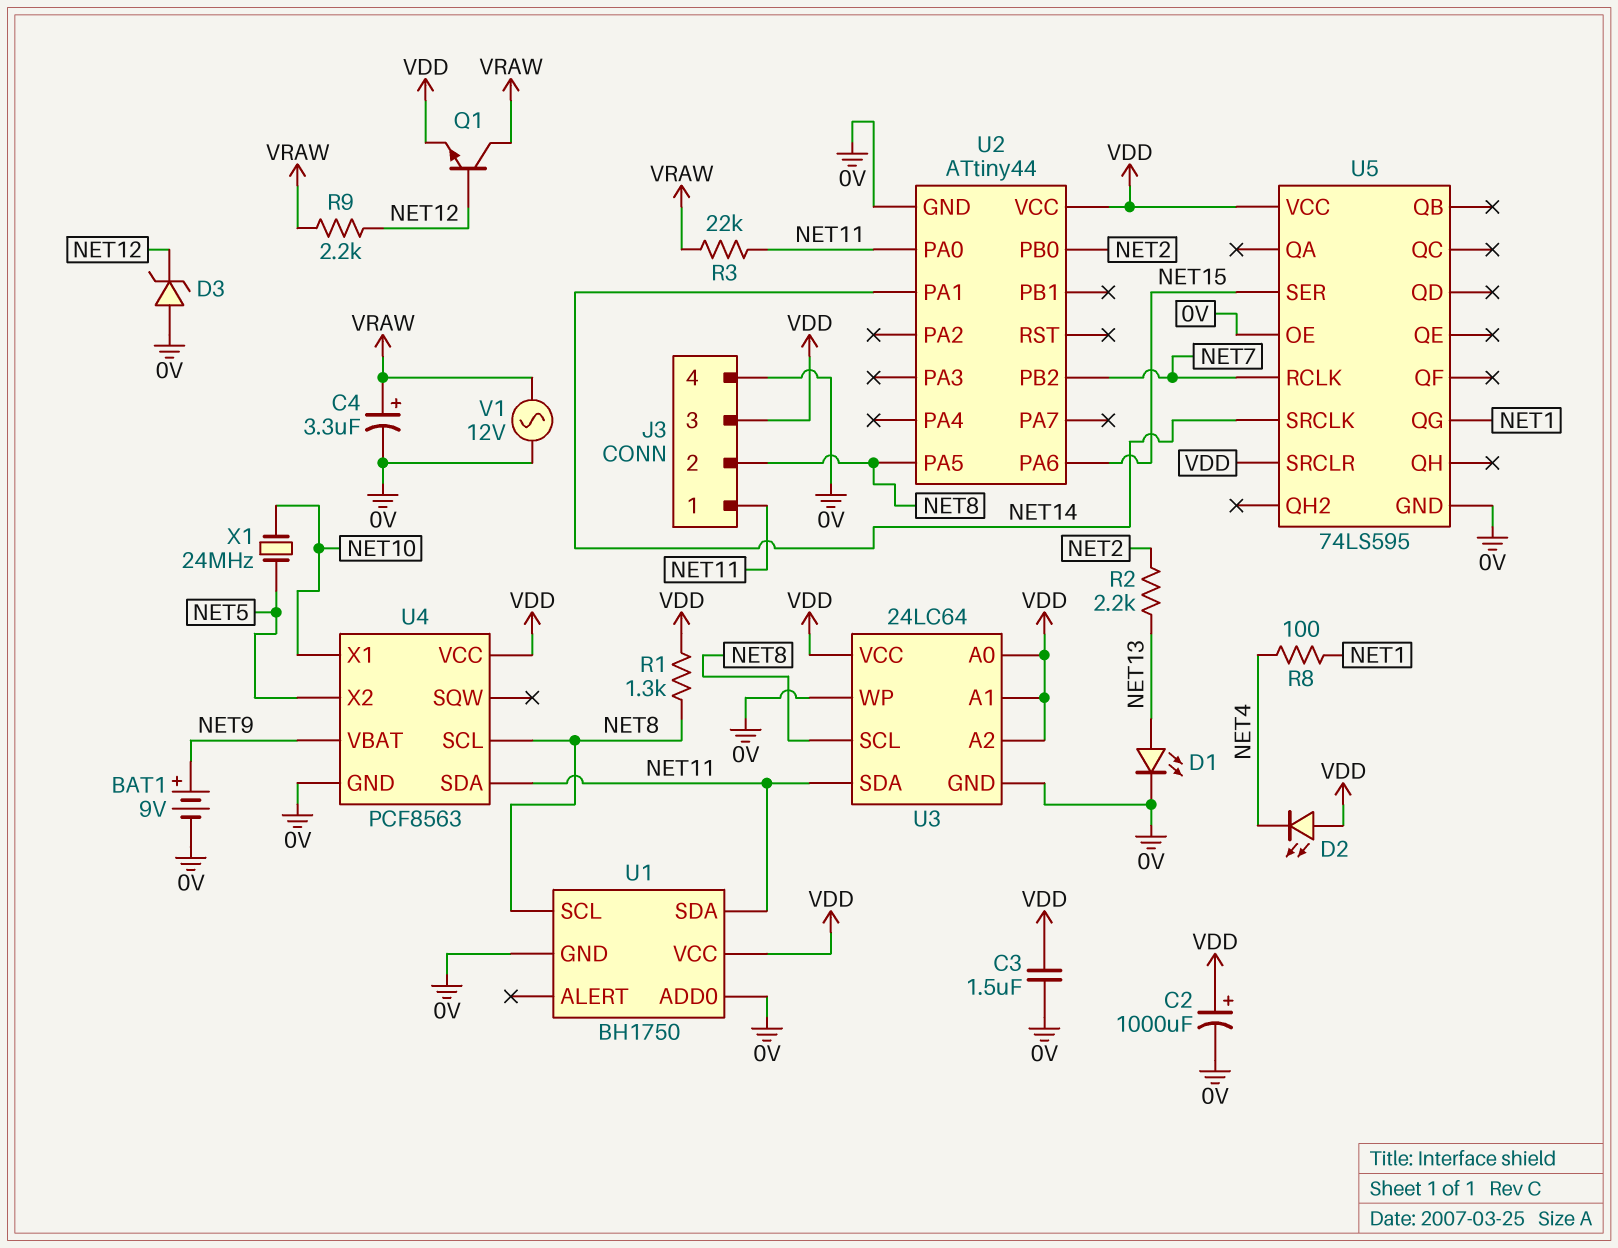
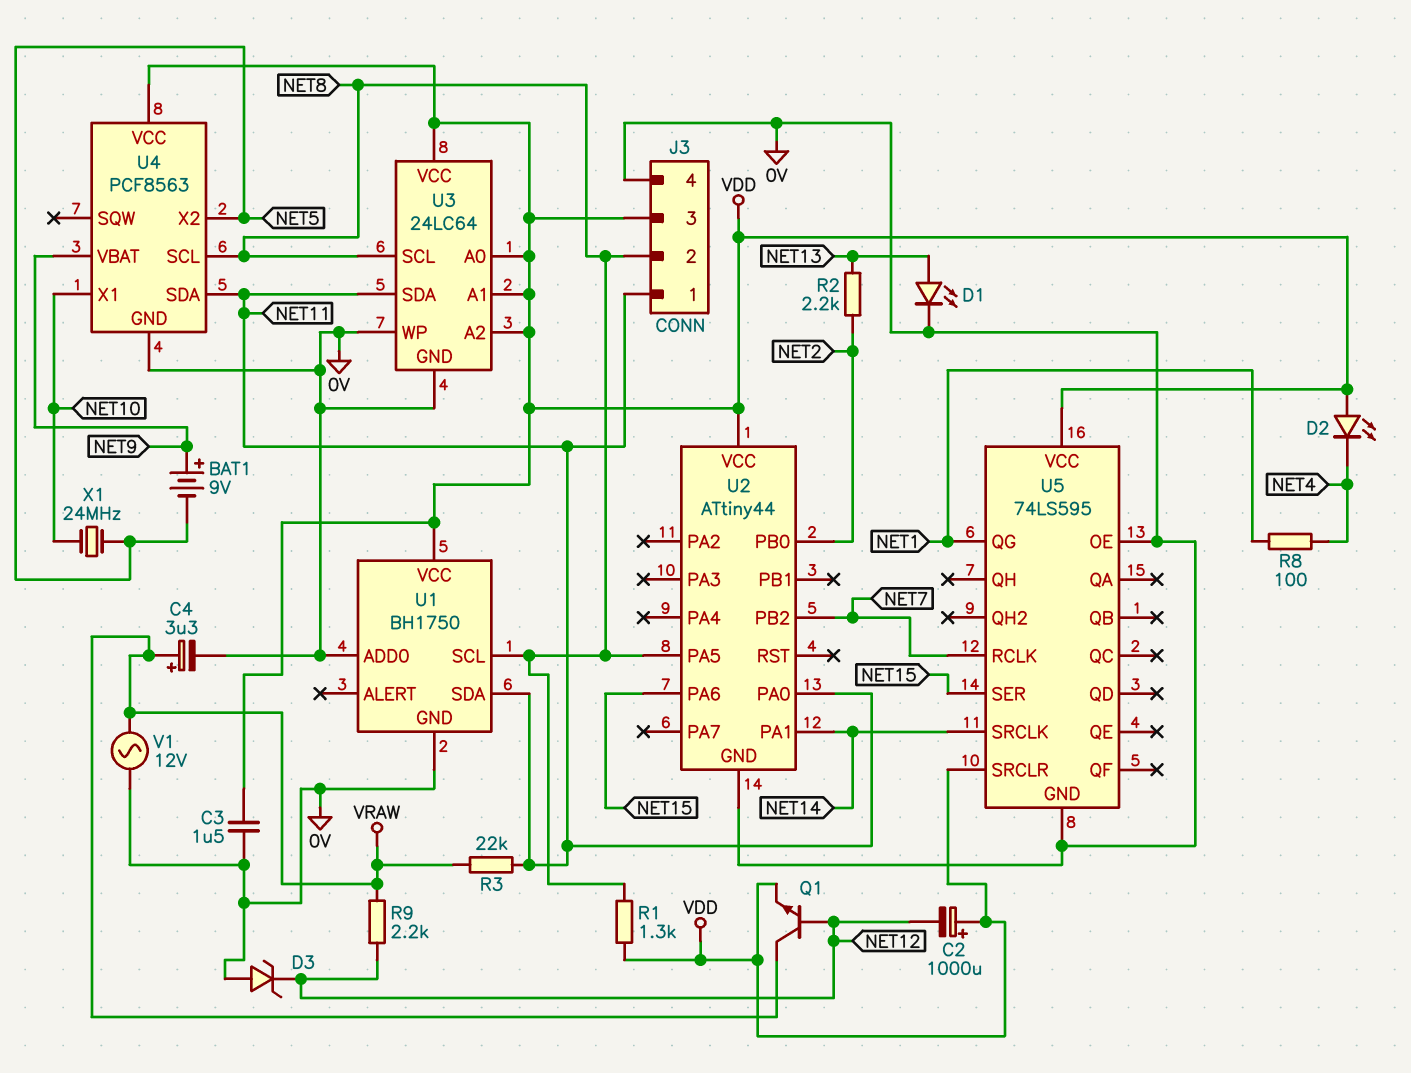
BAT1: 9V (plus NET9, minus 0V) -> 9V (plus NET9, minus NET5)
C2: 1000uF (plus VDD, minus 0V) -> 1000uF (plus VDD, minus NET12)

